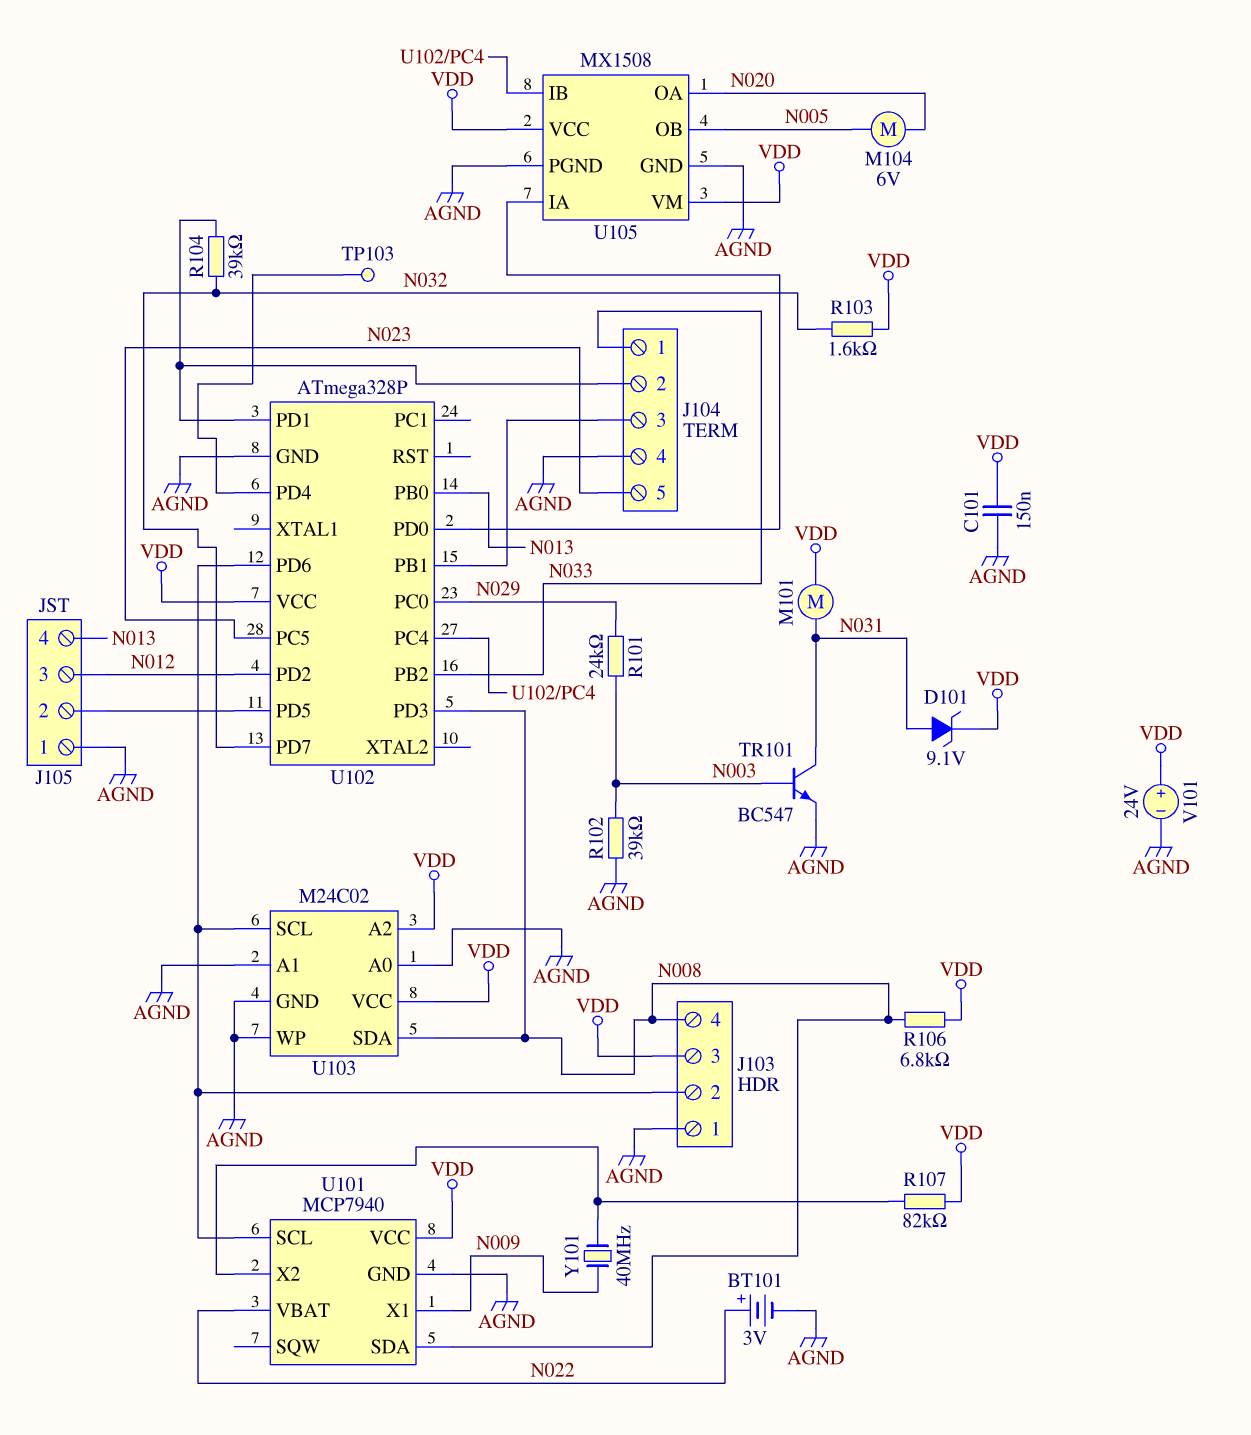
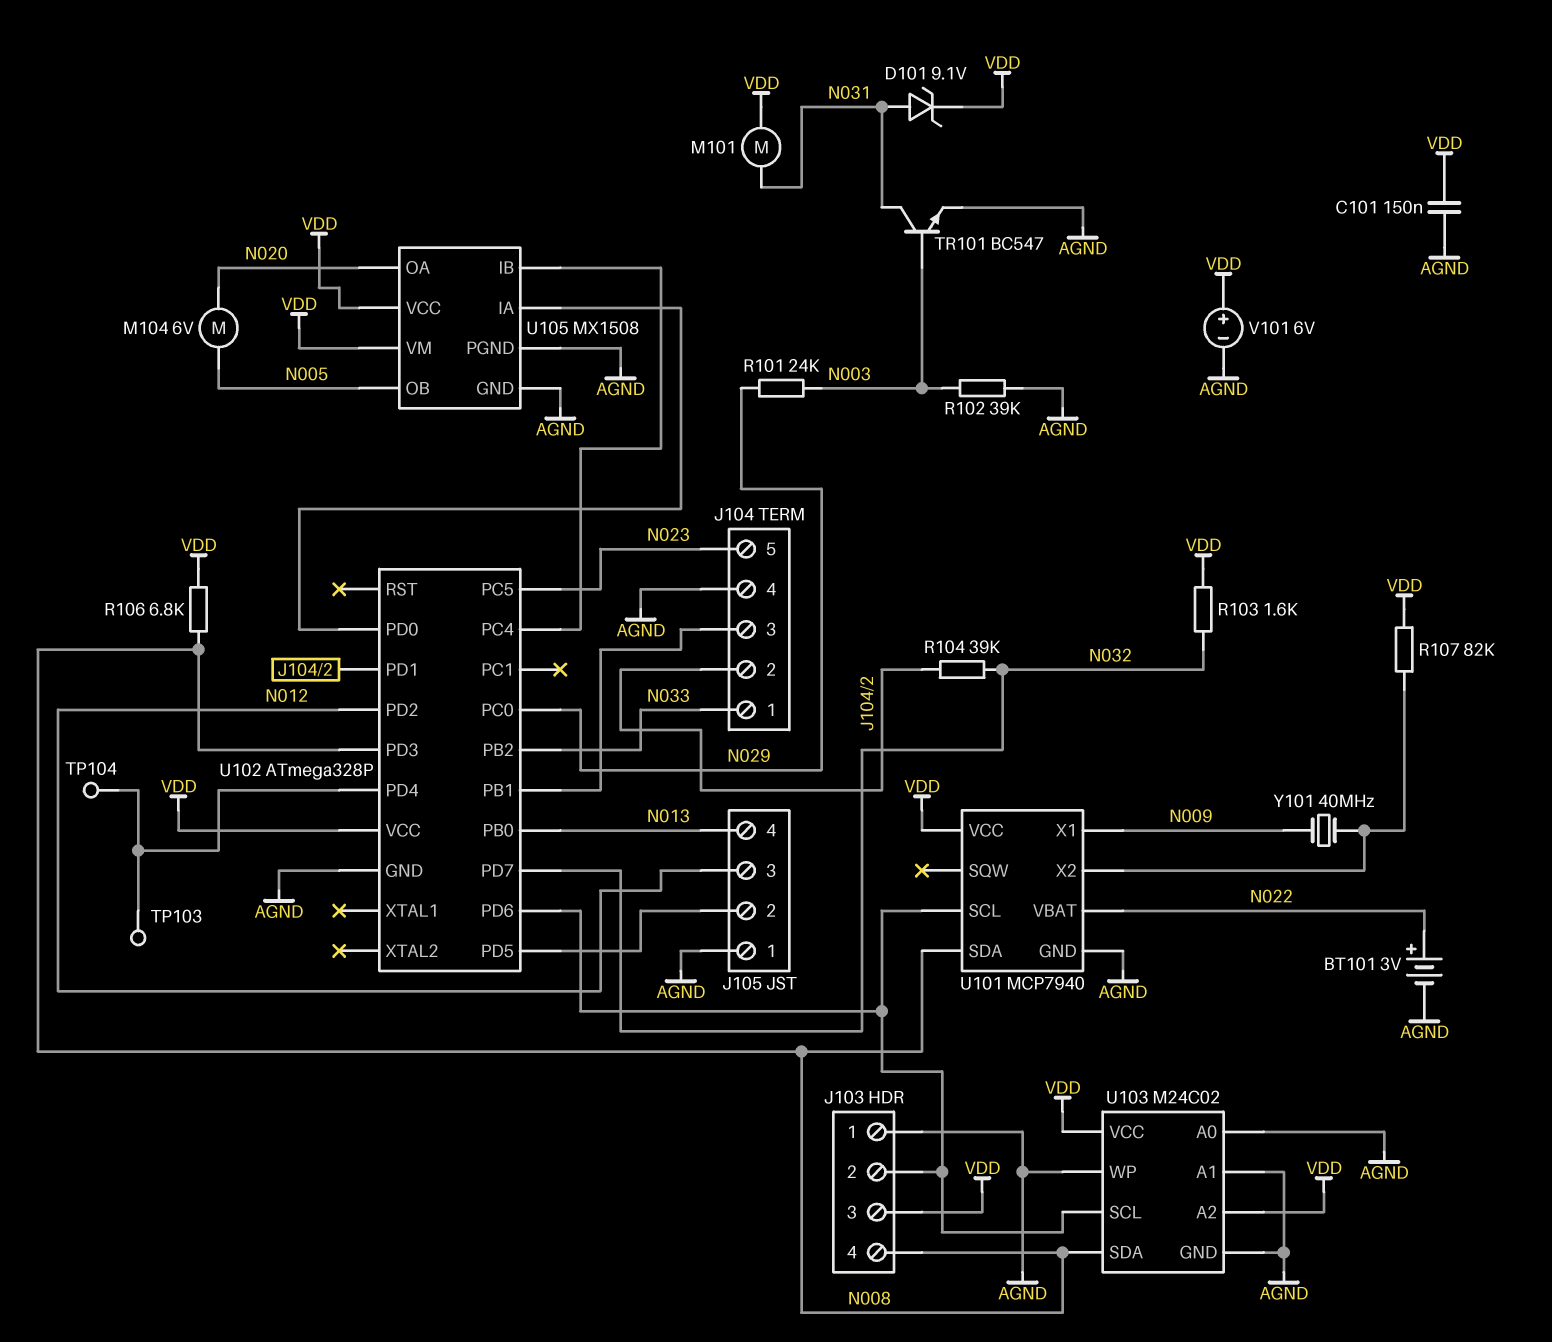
TP104: none -> test point (U102/PD4)
V101: 24V (plus VDD, minus AGND) -> 6V (plus VDD, minus AGND)

